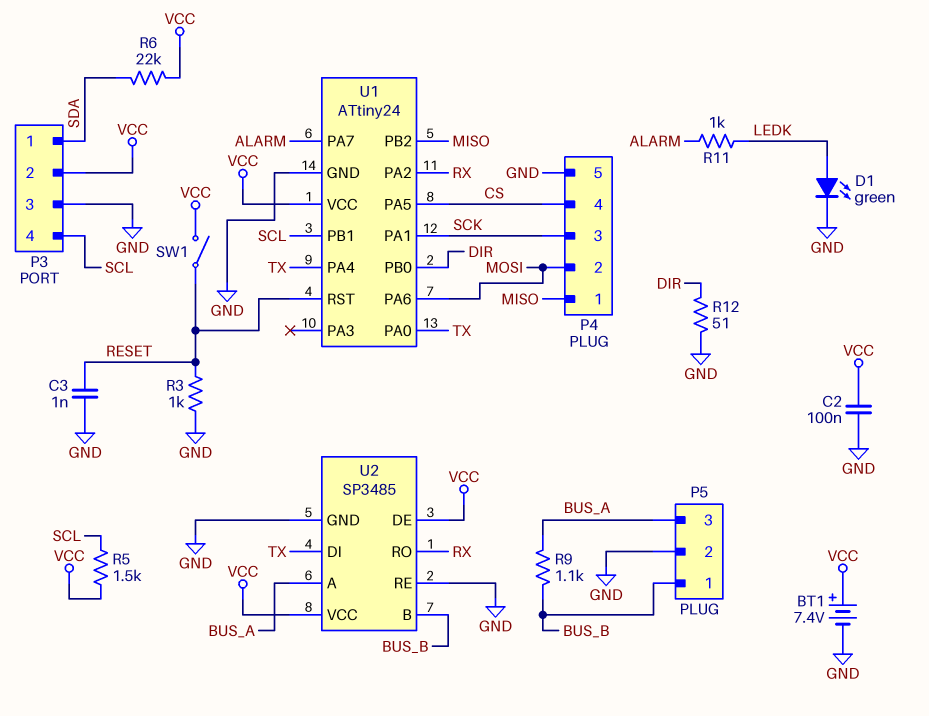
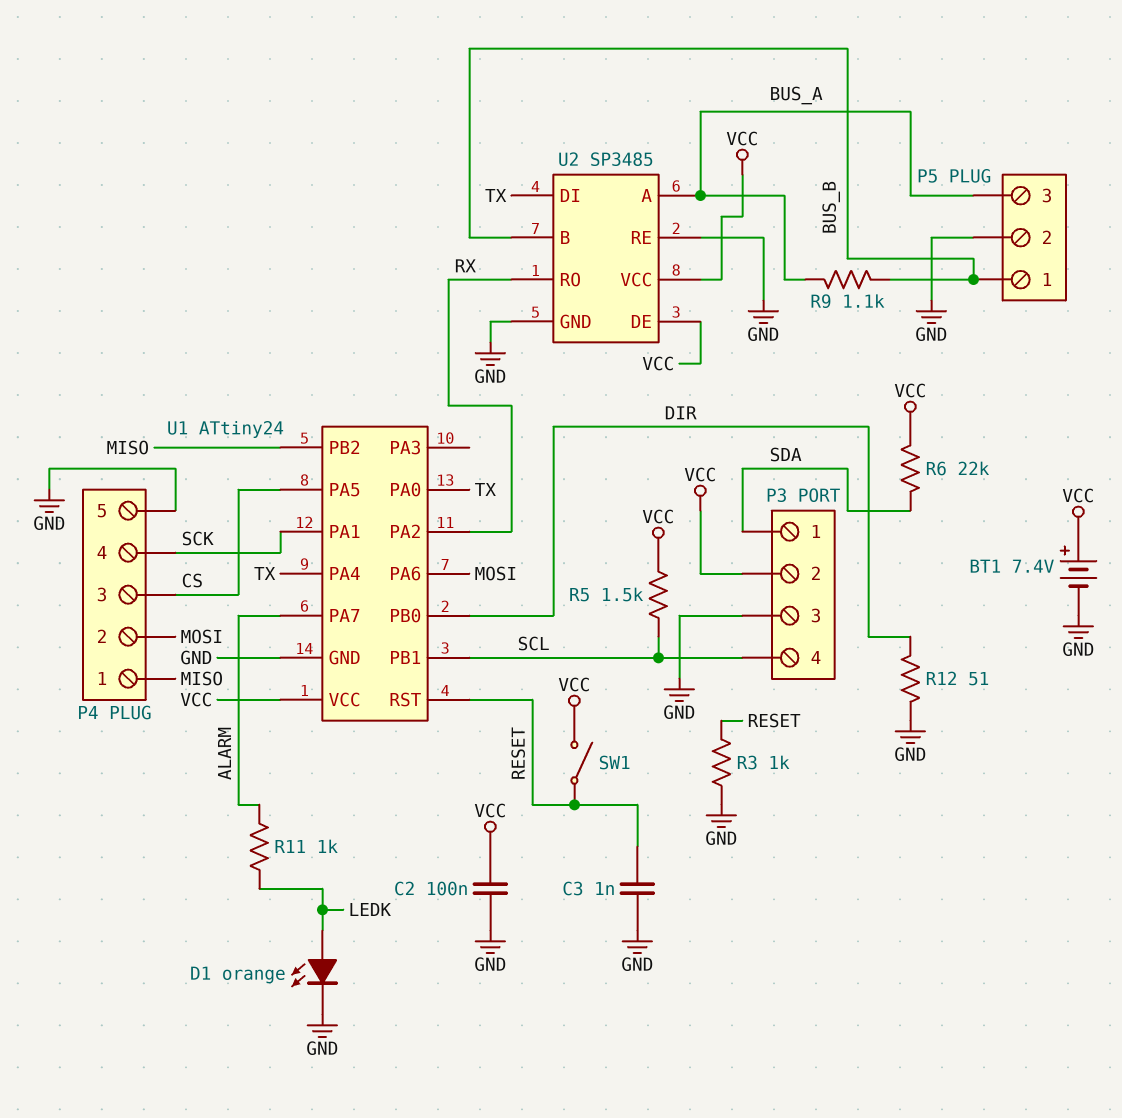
D1: LED green (A LEDK, K GND) -> LED orange (A LEDK, K GND)
P4 pin 3: SCK -> CS
P4 pin 4: CS -> SCK

